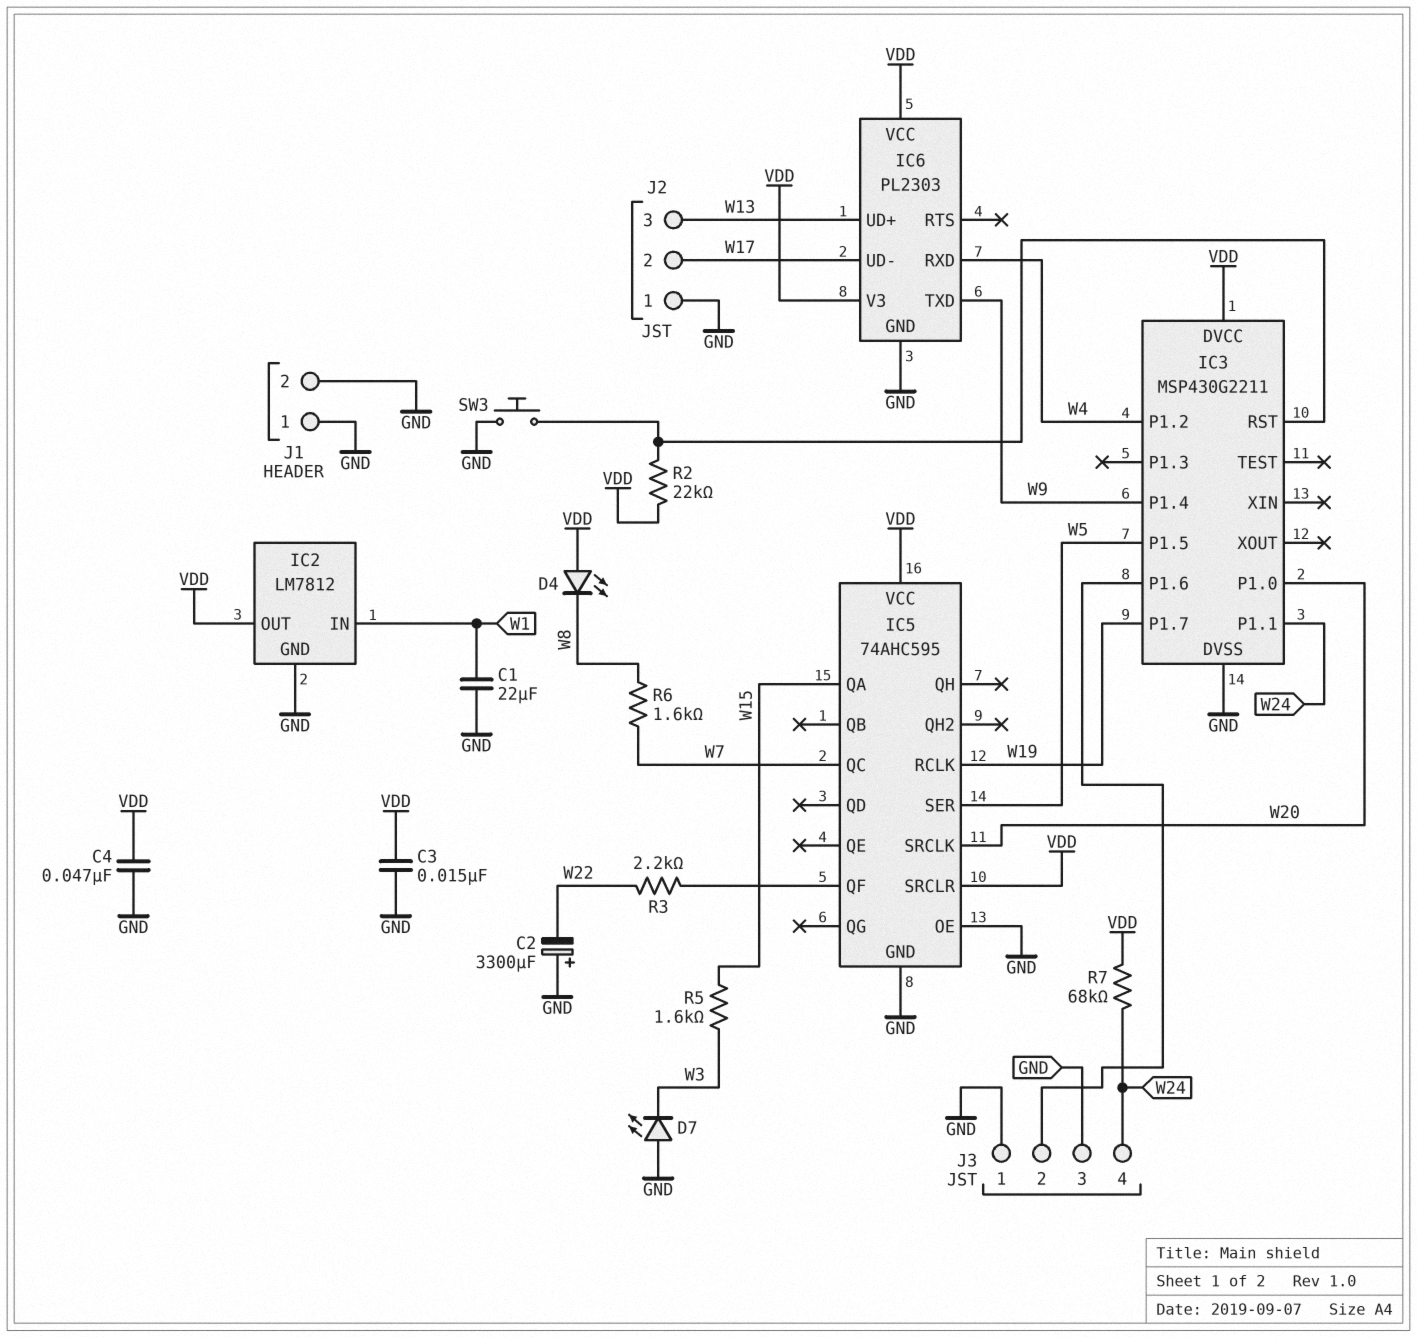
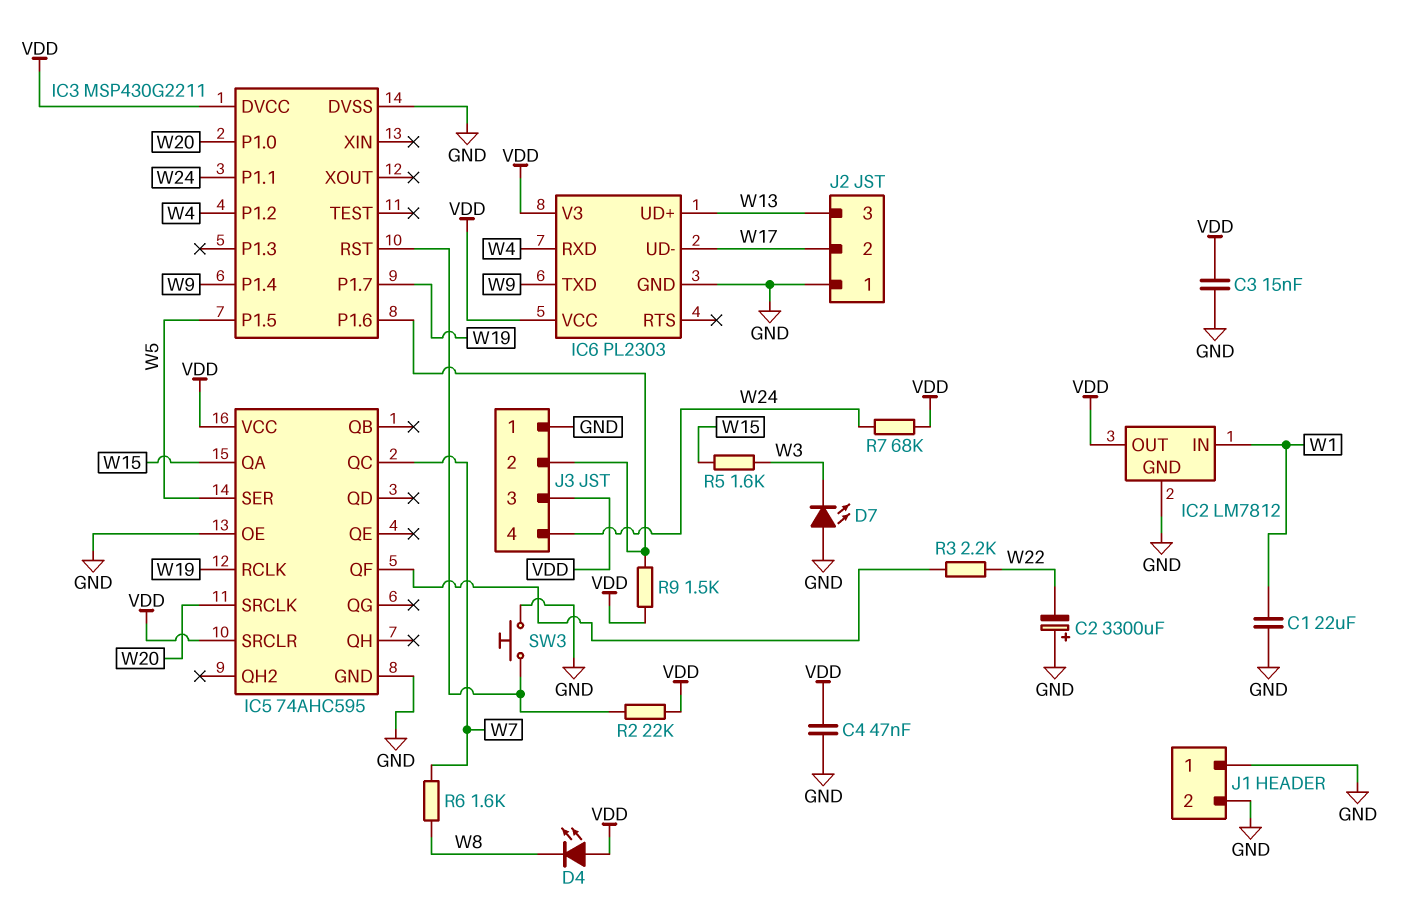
J3 pin 3: GND -> VDD
R9: none -> 1.5k (IC3/P1.6, VDD)

